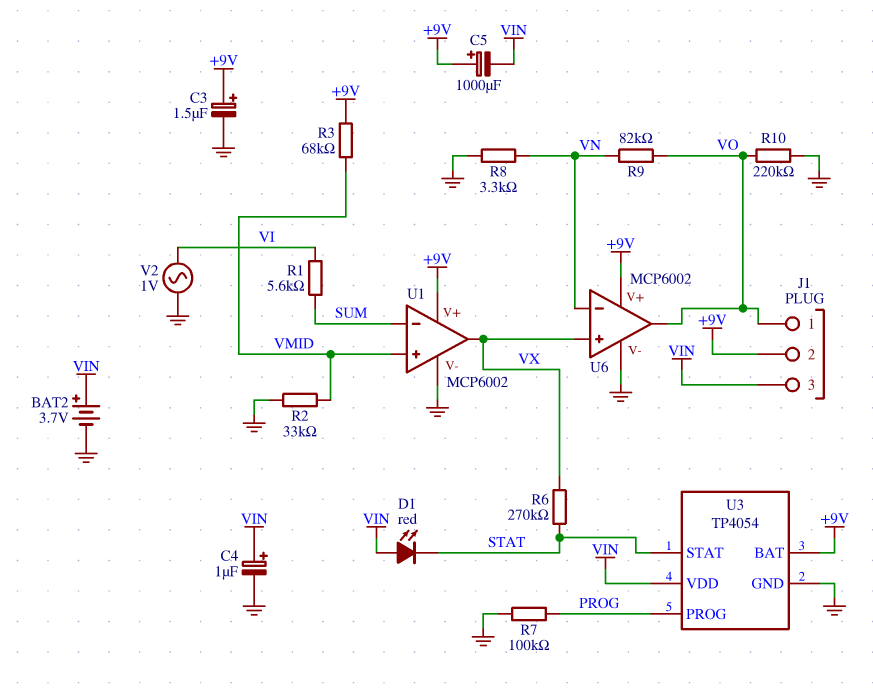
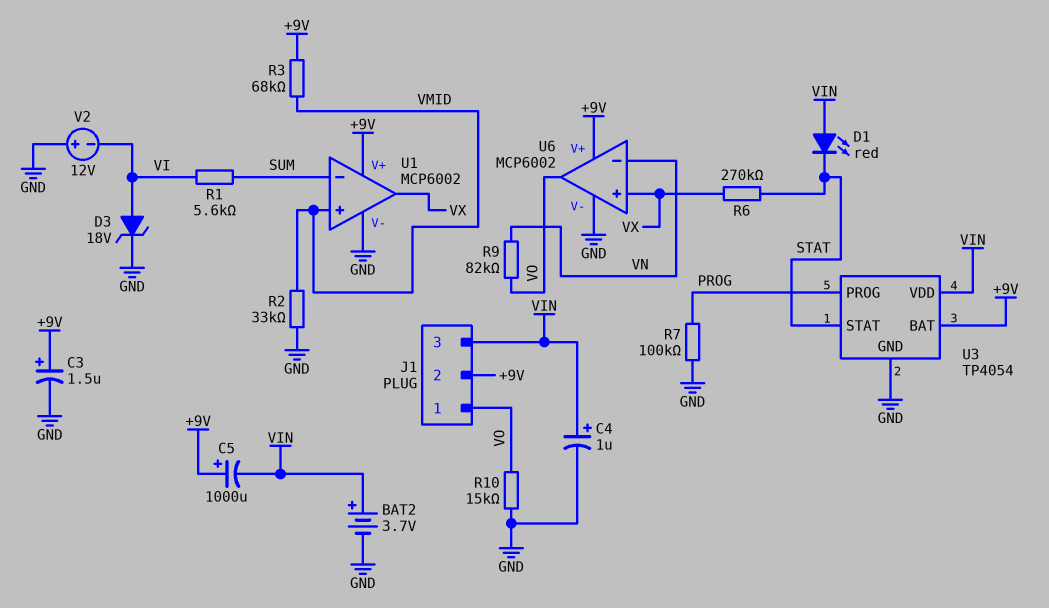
D3: none -> zener 18V (A VI, K GND)
R8: 3.3k (GND, VN) -> none
R10: 220k (GND, VO) -> 15k (GND, VO)
V2: AC 1V (GND, VI) -> 12V (plus GND, minus VI)

